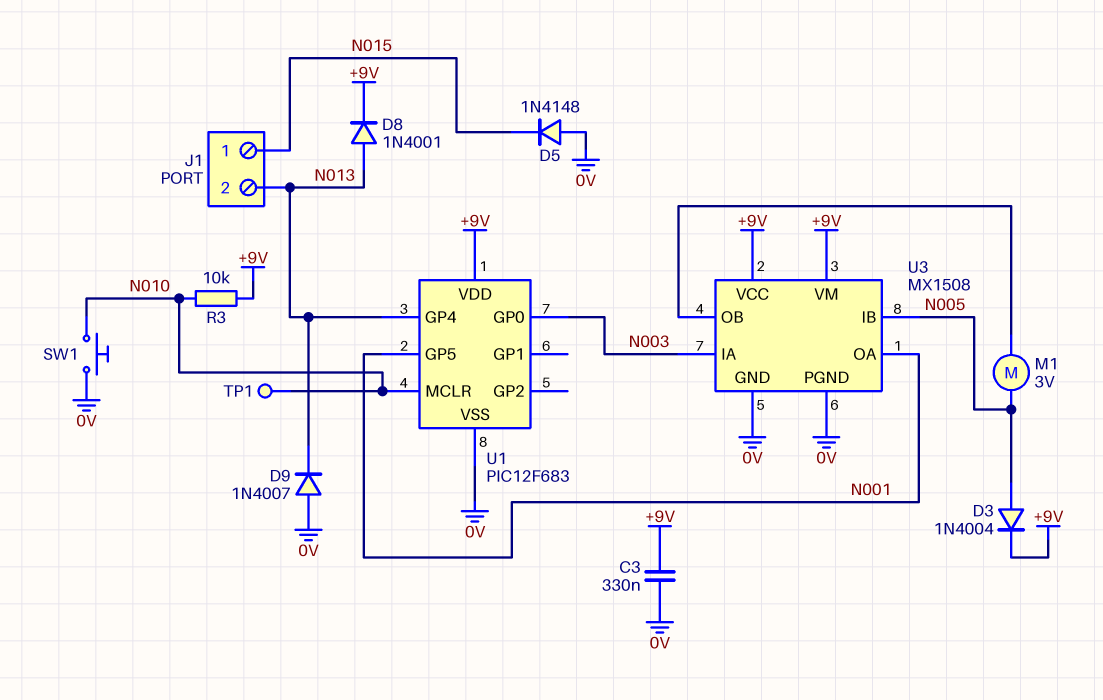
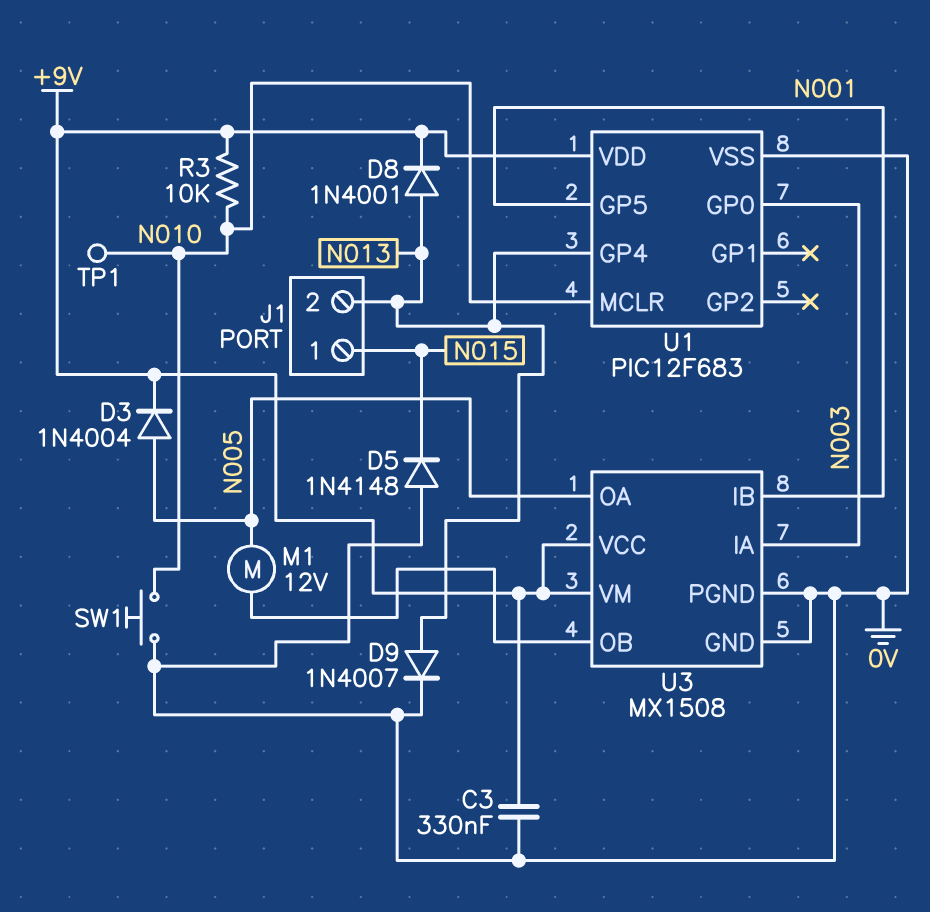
D9: diode 1N4007 (A 0V, K N013) -> diode 1N4007 (A N013, K 0V)
M1: motor 3V (N005, U3/OB) -> motor 12V (N005, U3/OB)
U3 pin IB: N005 -> N001
U3 pin OA: N001 -> N005

